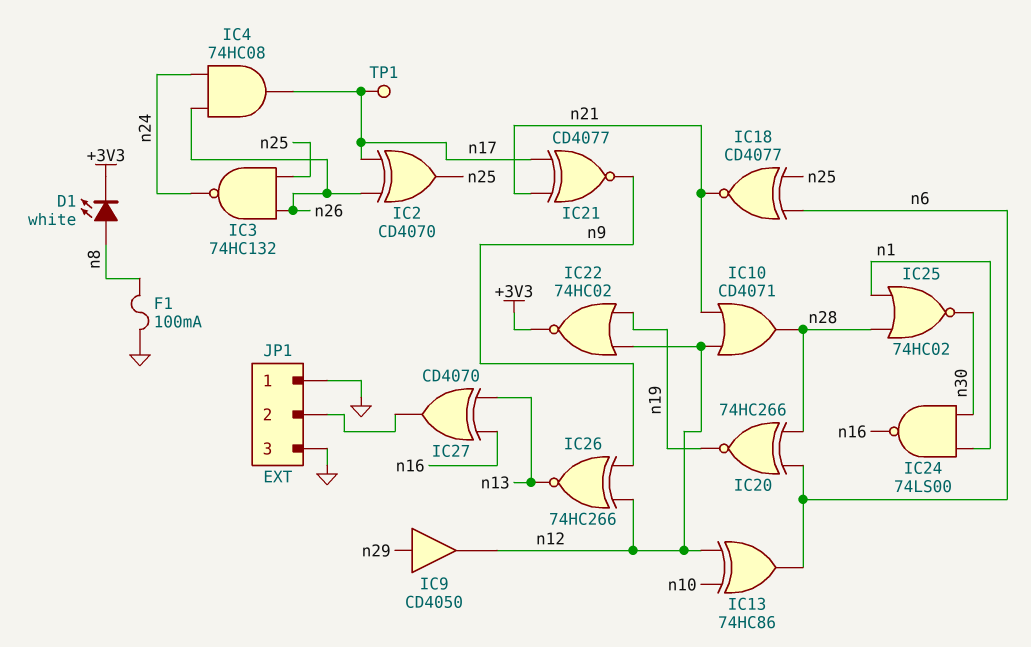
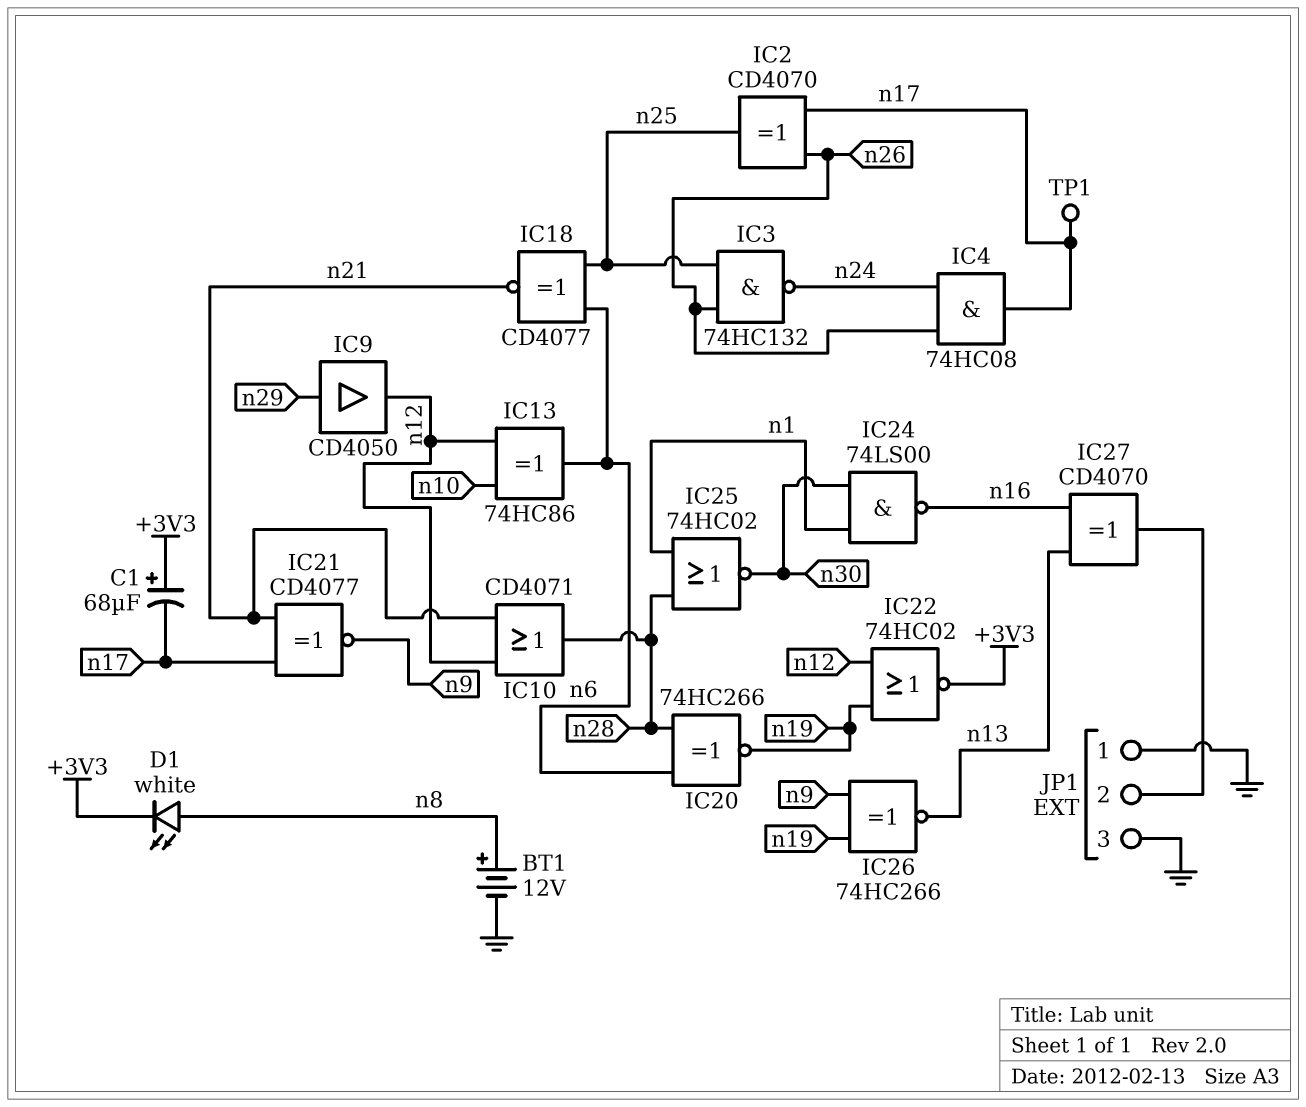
BT1: none -> 12V (plus n8, minus GND)
C1: none -> 68uF (plus +3V3, minus n17)
F1: 100mA (GND, n8) -> none
IC26: XNOR 74HC266 (in n9, in n12, out n13) -> XNOR 74HC266 (in n9, in n19, out n13)

